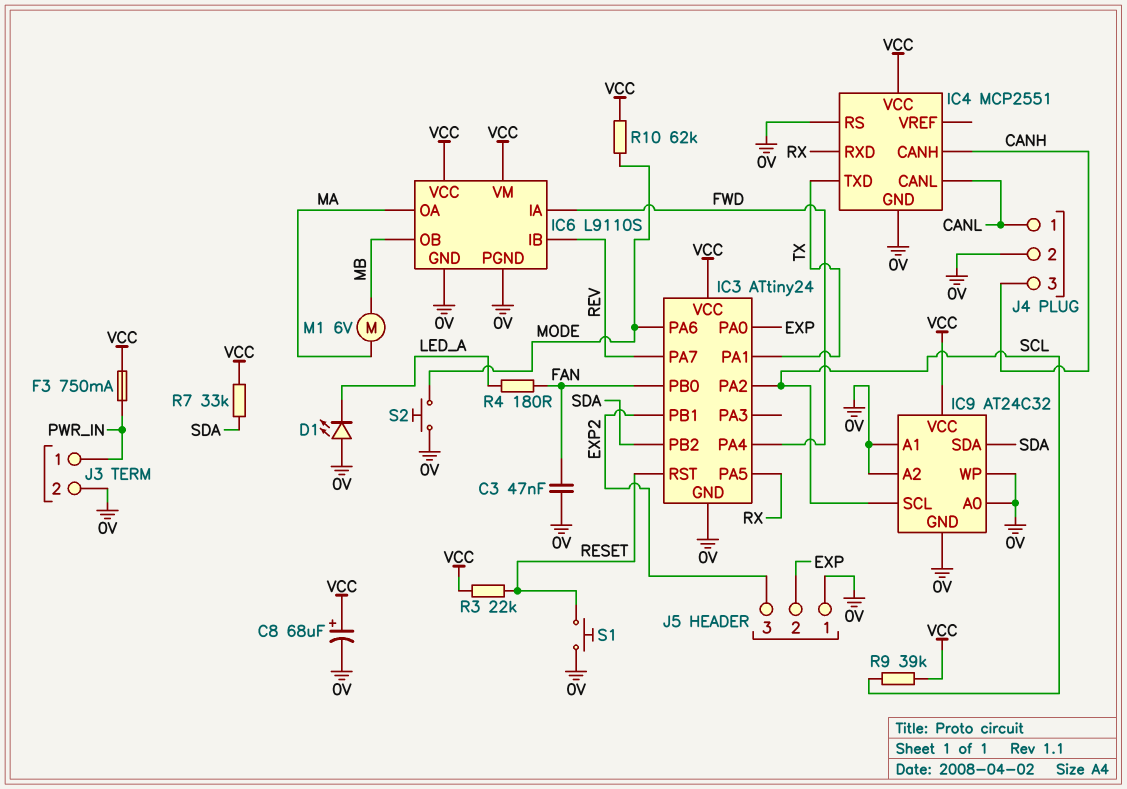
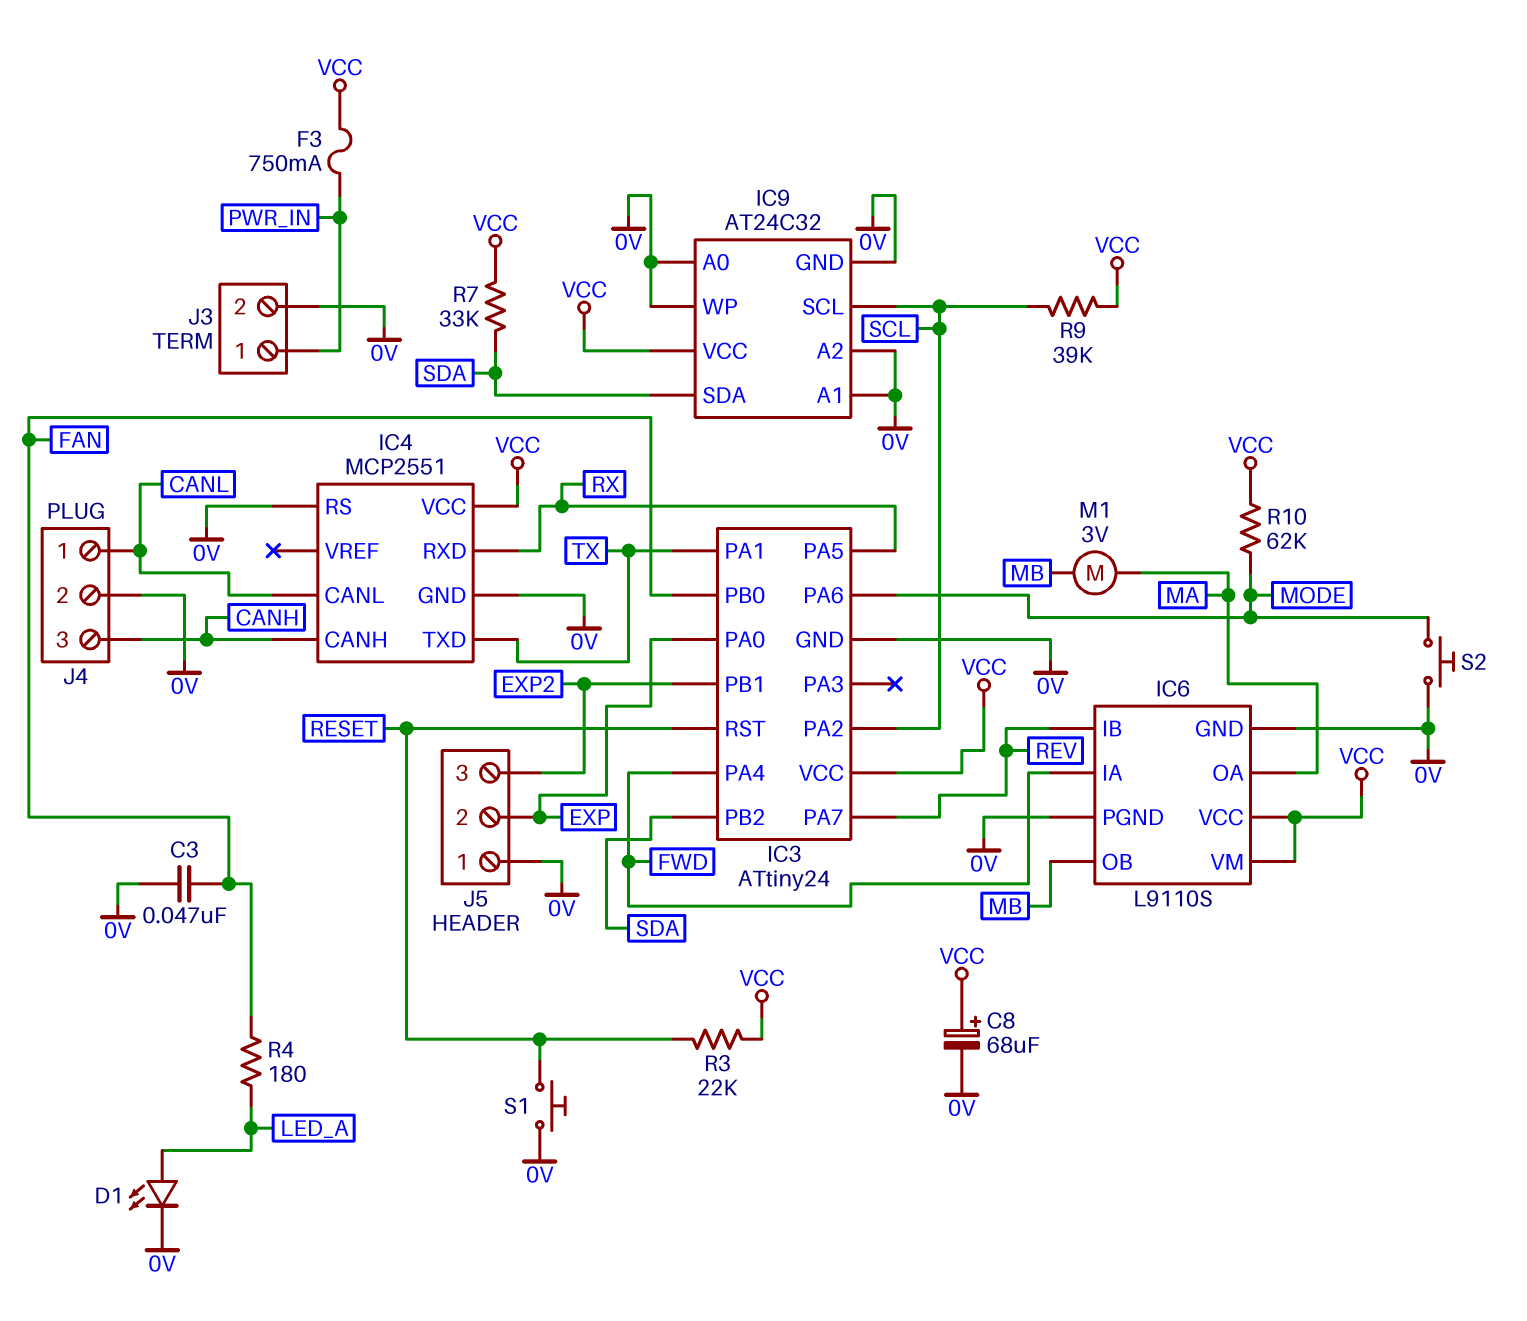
D1: LED (A 0V, K LED_A) -> LED (A LED_A, K 0V)
M1: motor 6V (MA, MB) -> motor 3V (MA, MB)

